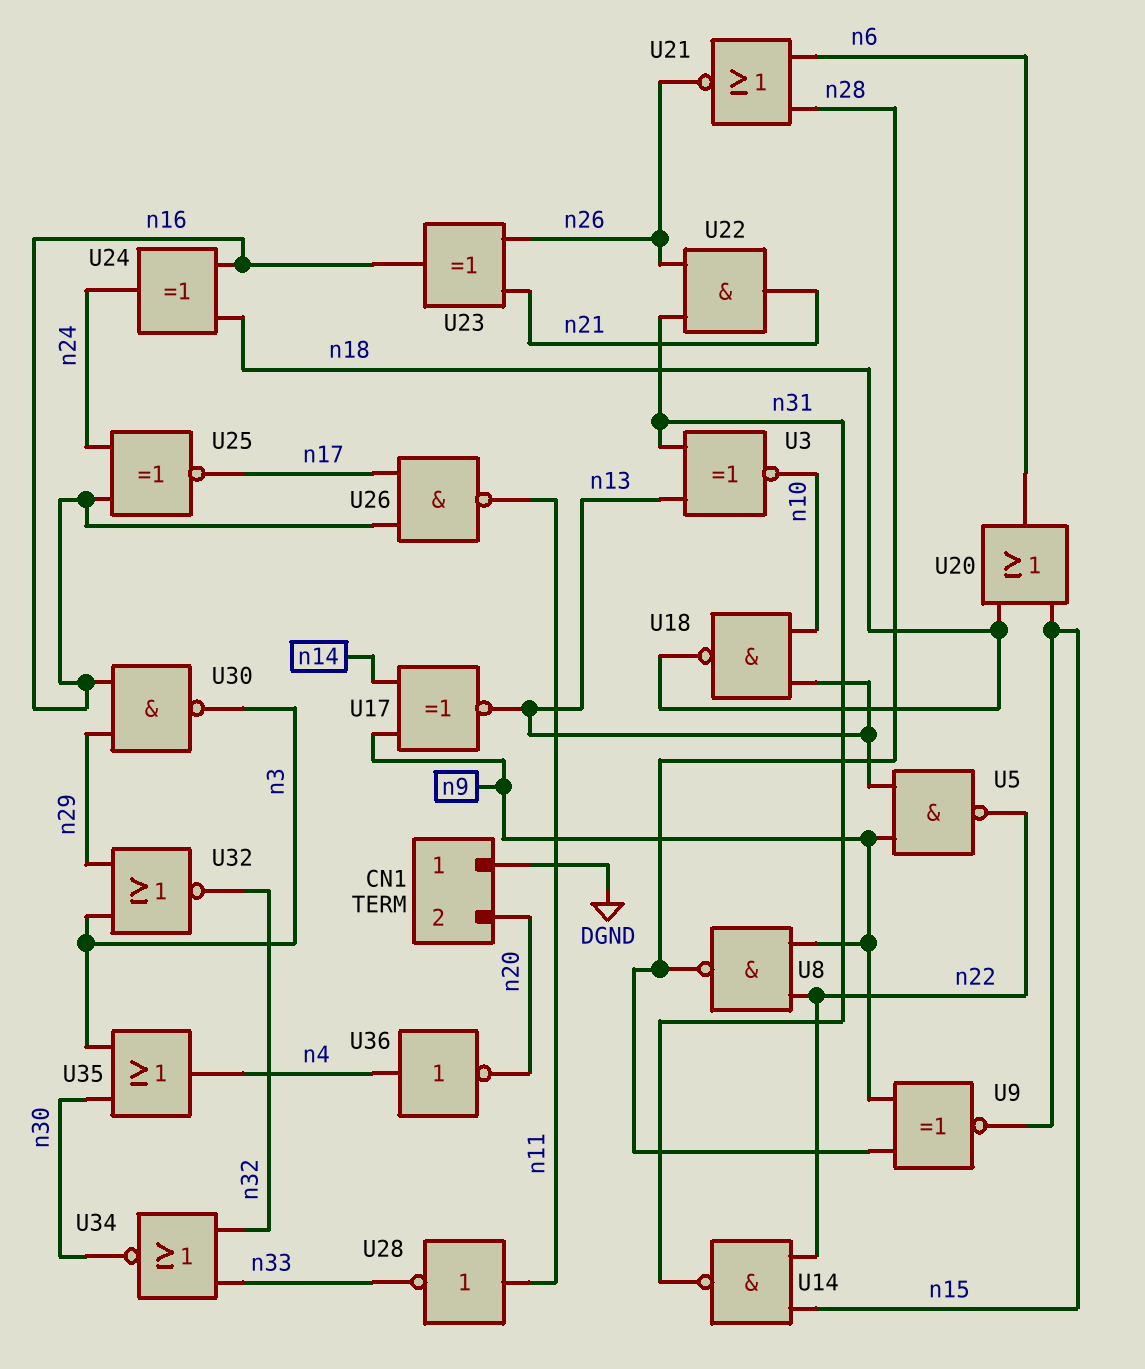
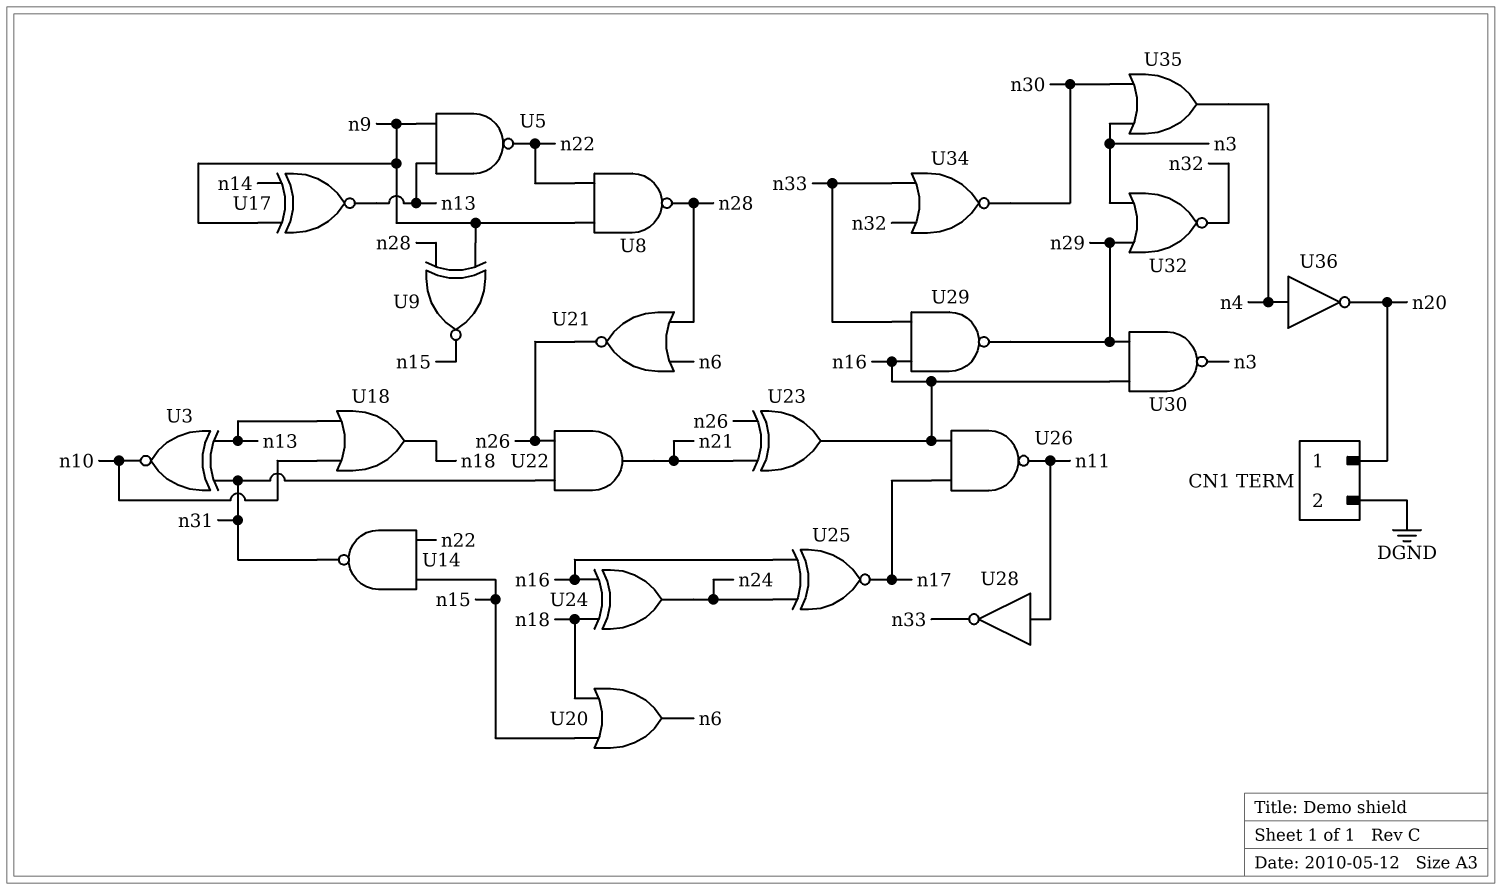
CN1 pin 1: DGND -> n20
CN1 pin 2: n20 -> DGND
U18: NAND (in n10, in n13, out n18) -> OR (in n10, in n13, out n18)
U29: none -> NAND (in n16, in n33, out n29)

